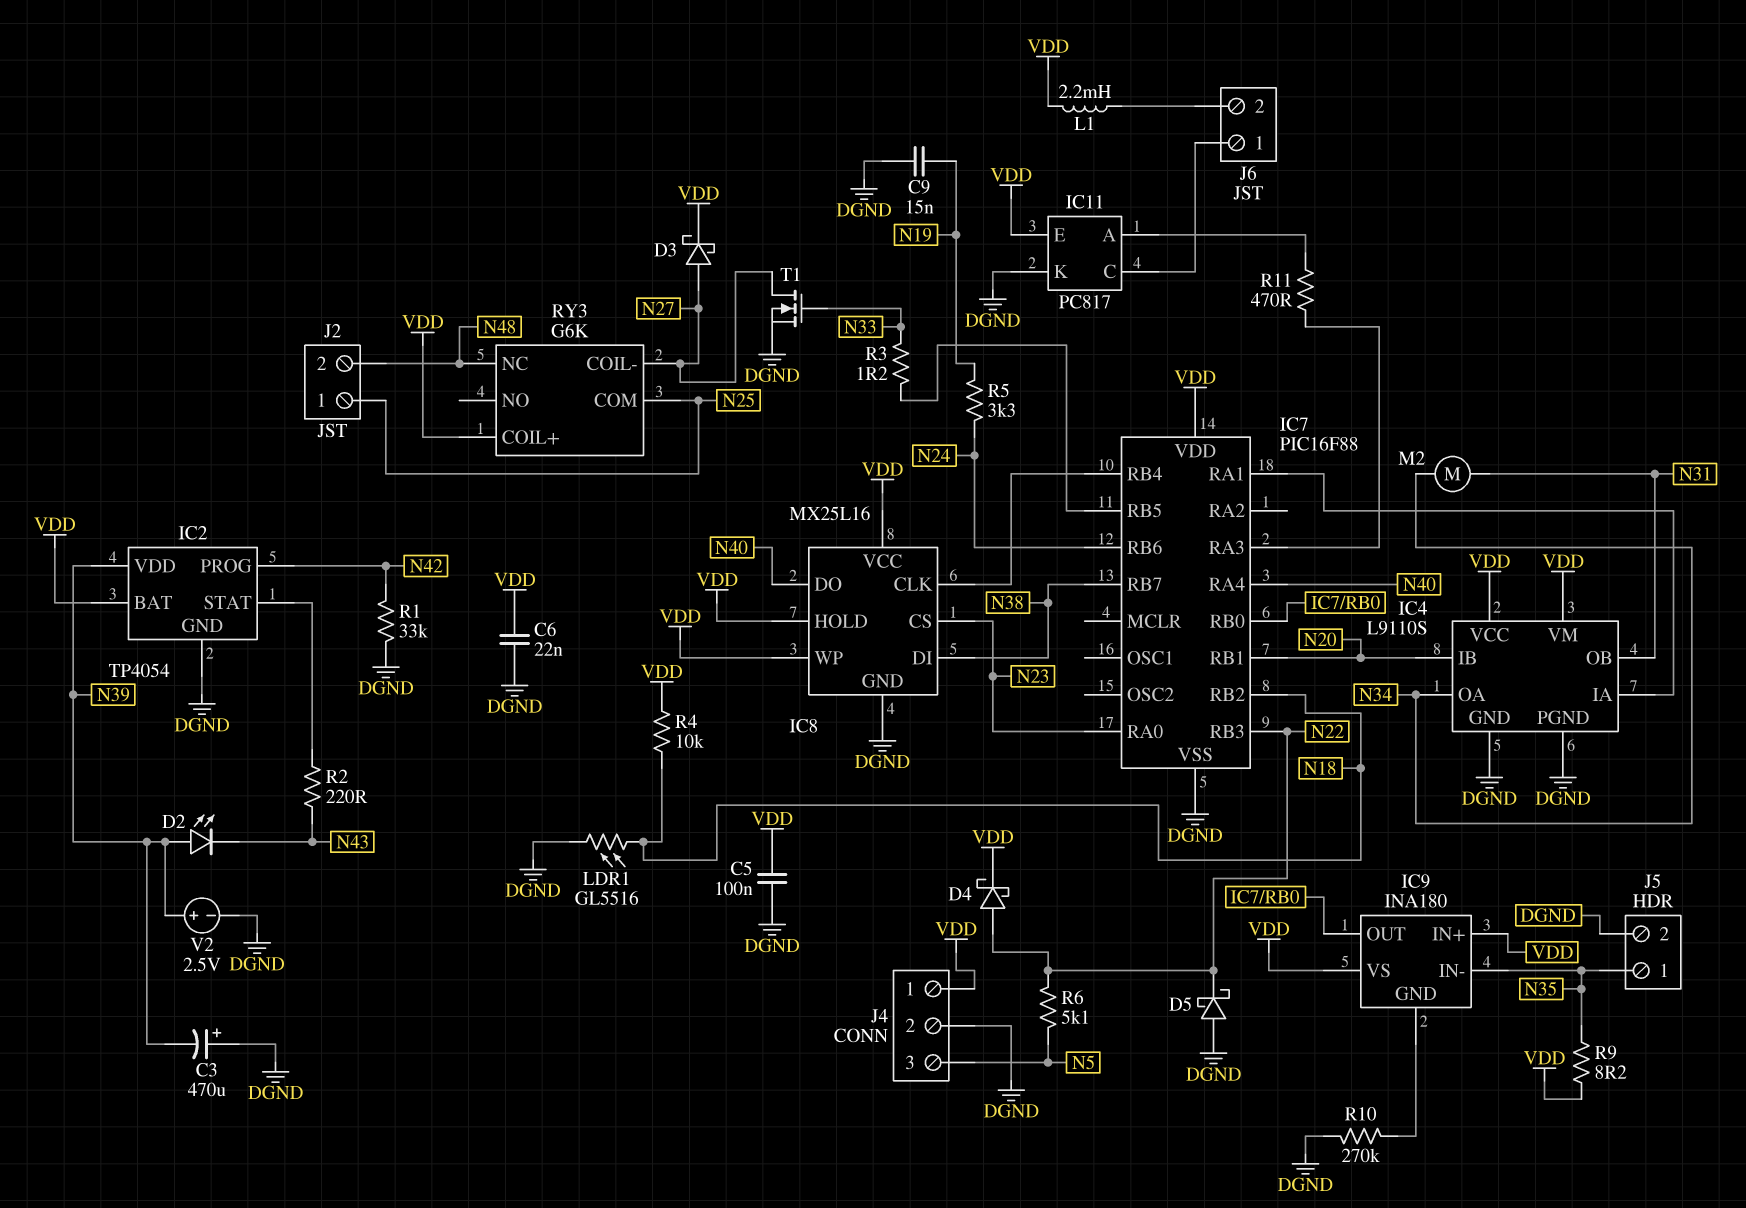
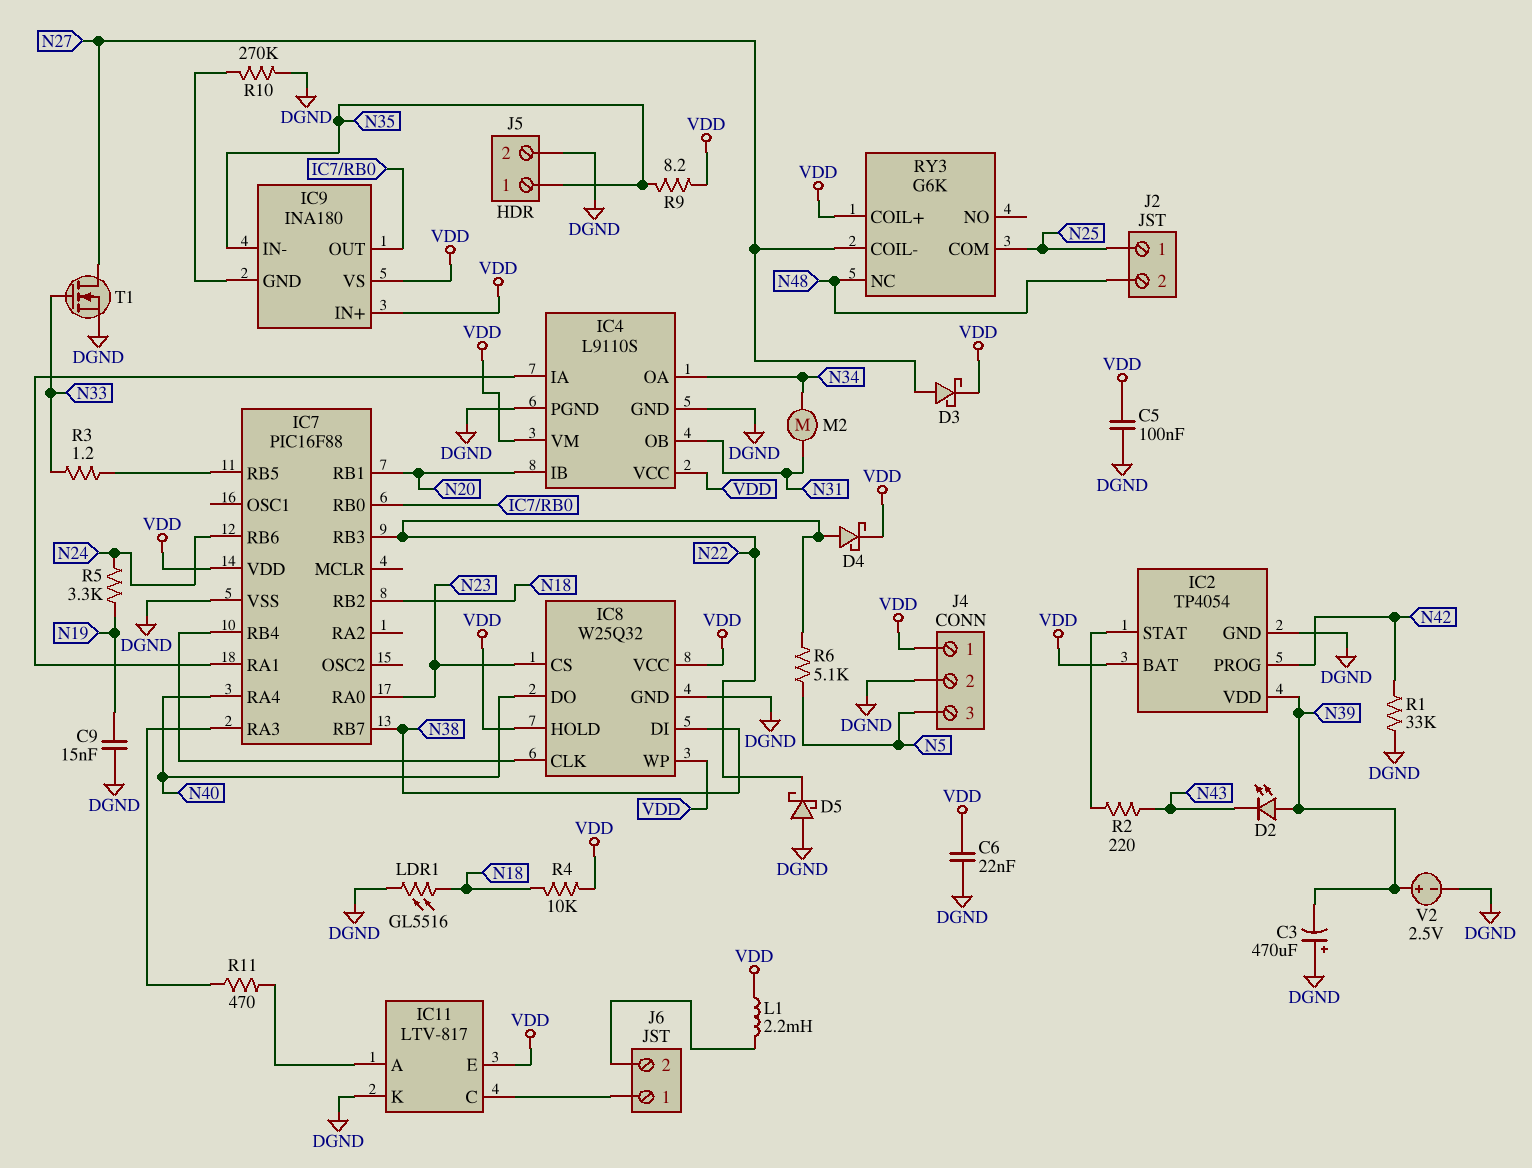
IC8: MX25L16 -> W25Q32
IC11: PC817 -> LTV-817

